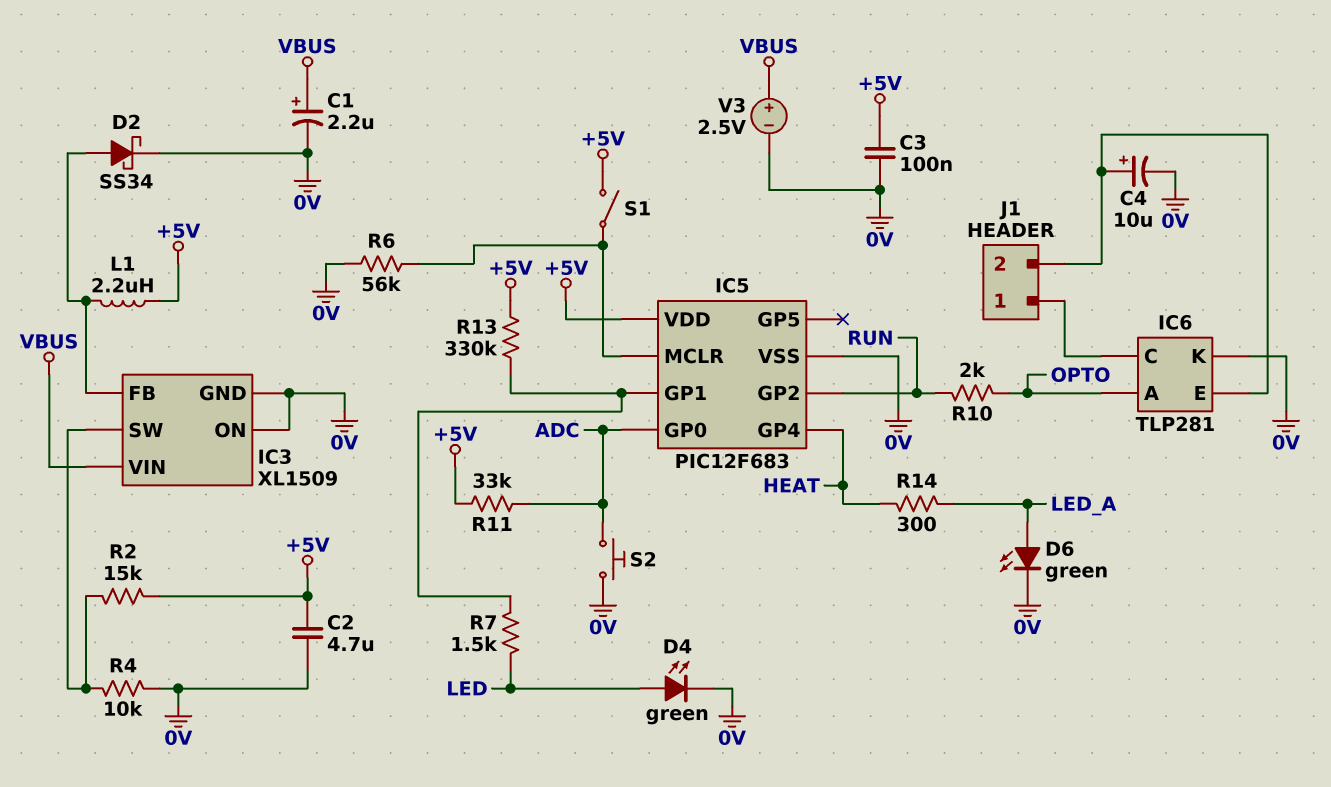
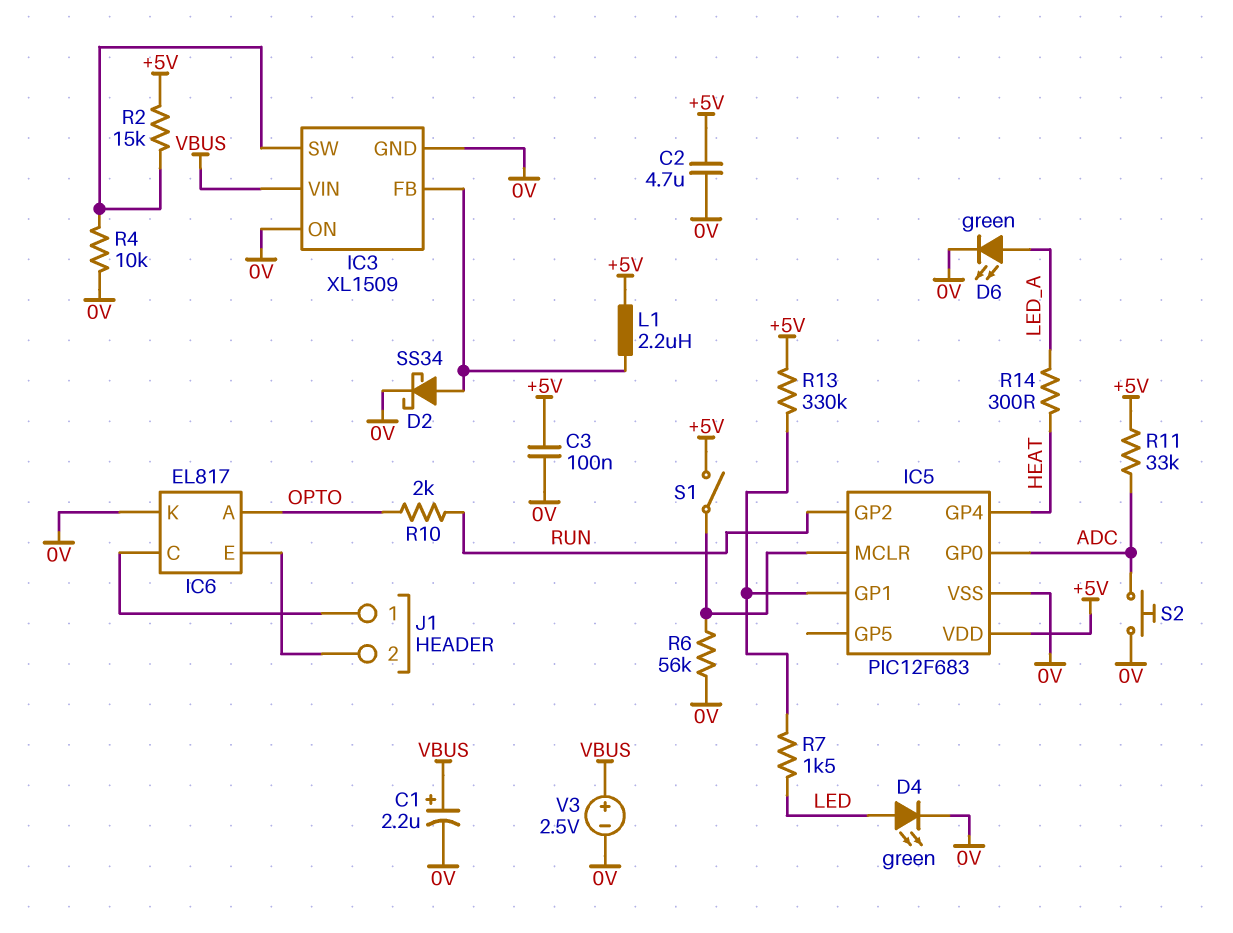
C4: 10uF (plus IC6/E, minus 0V) -> none
IC6: TLP281 -> EL817

